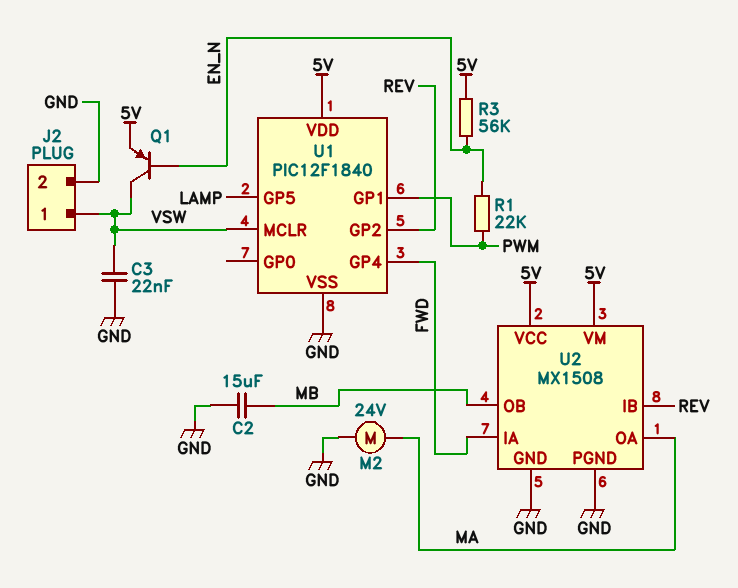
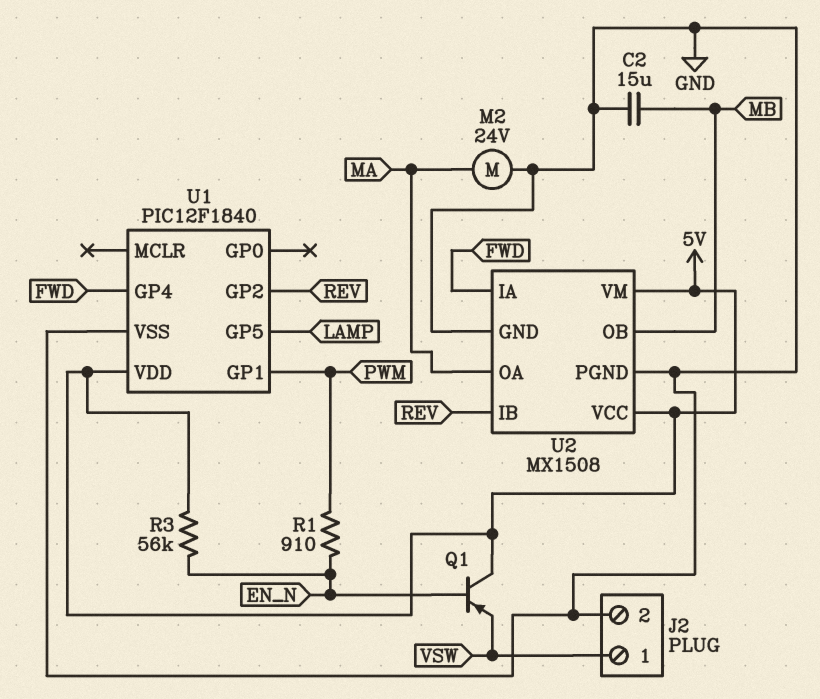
C3: 22nF (GND, VSW) -> none
Q1: PNP (B EN_N, C VSW, E 5V) -> PNP (B EN_N, C 5V, E VSW)
R1: 22k (EN_N, PWM) -> 910 (EN_N, PWM)
U1 pin MCLR: VSW -> none

